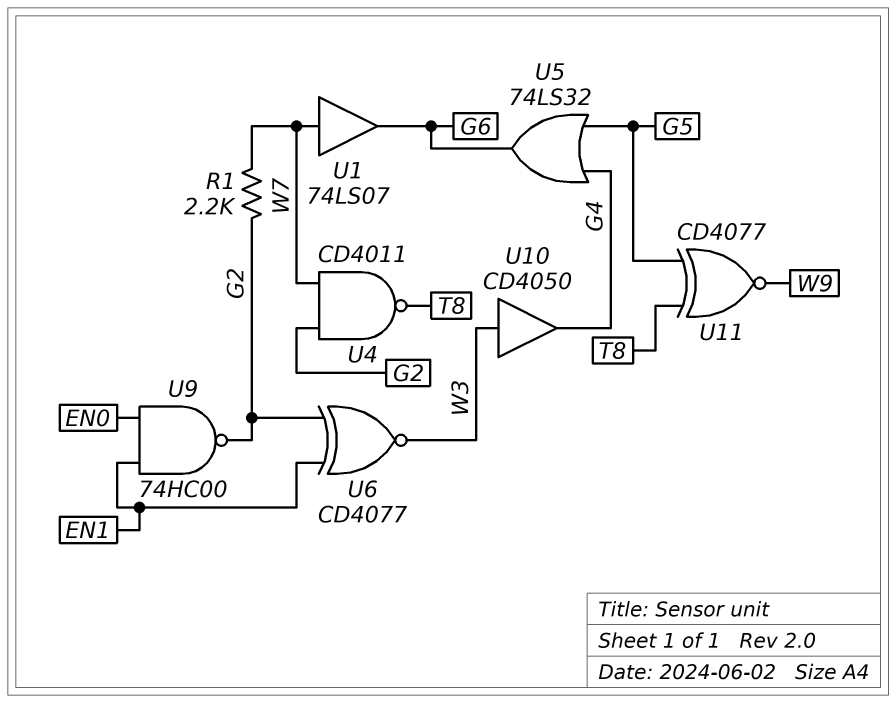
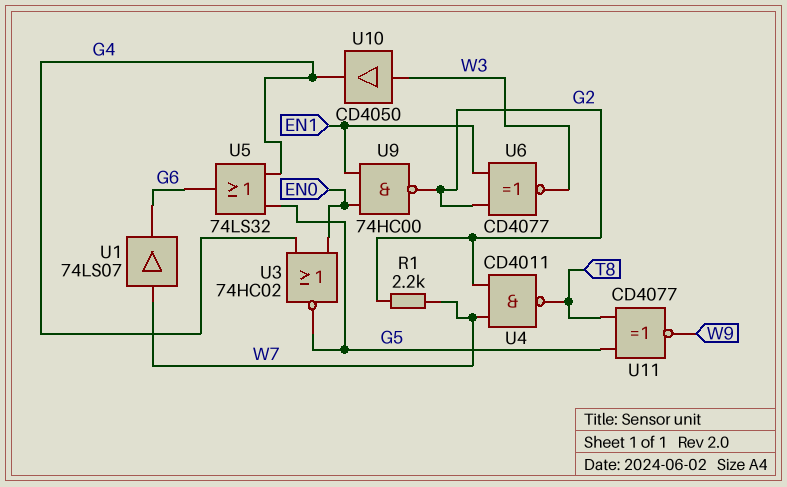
U3: none -> NOR 74HC02 (in EN0, in G4, out G5)

